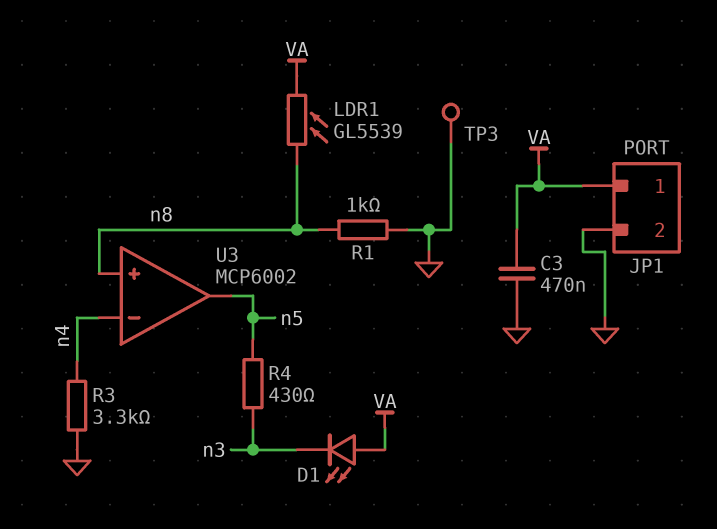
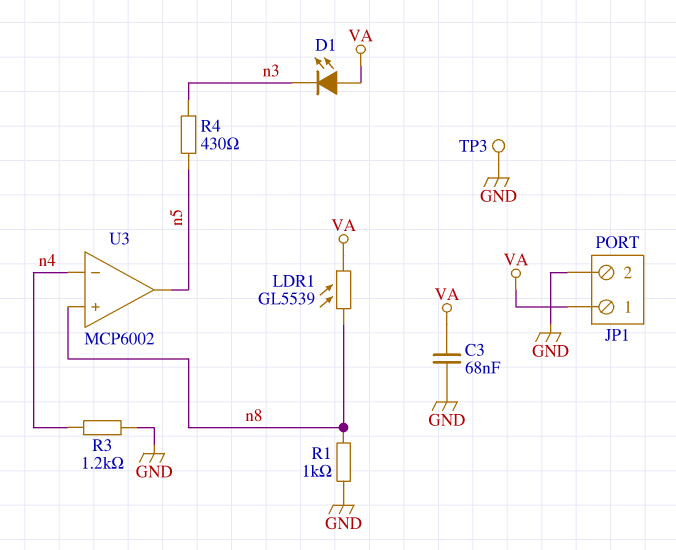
C3: 470nF (GND, VA) -> 68nF (GND, VA)
R3: 3.3k (GND, n4) -> 1.2k (GND, n4)

